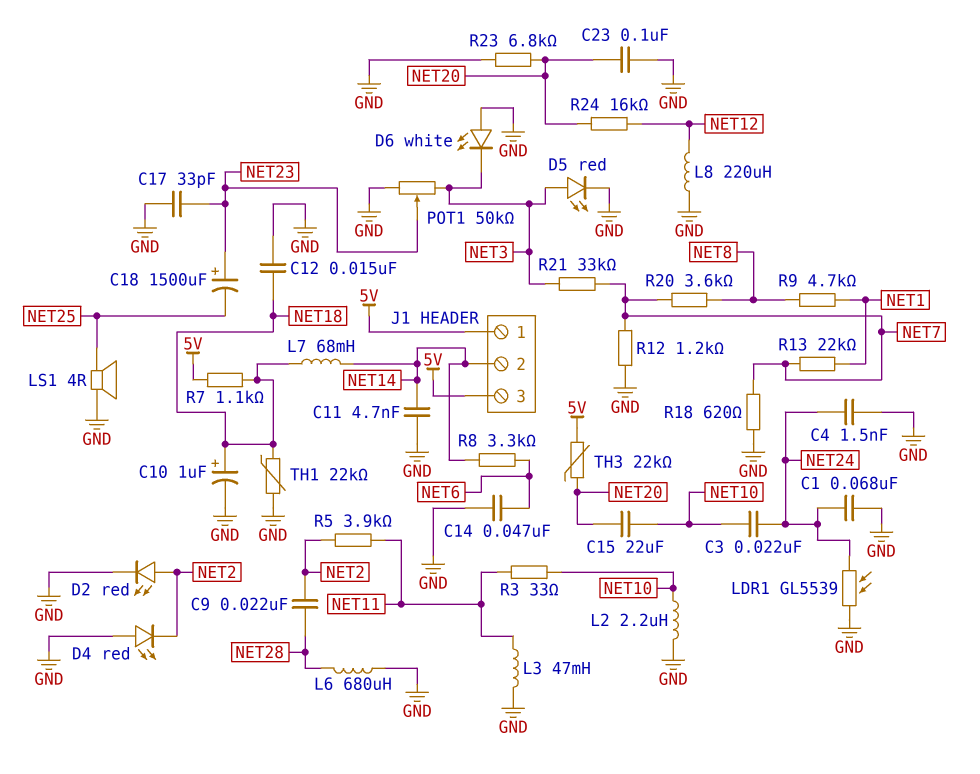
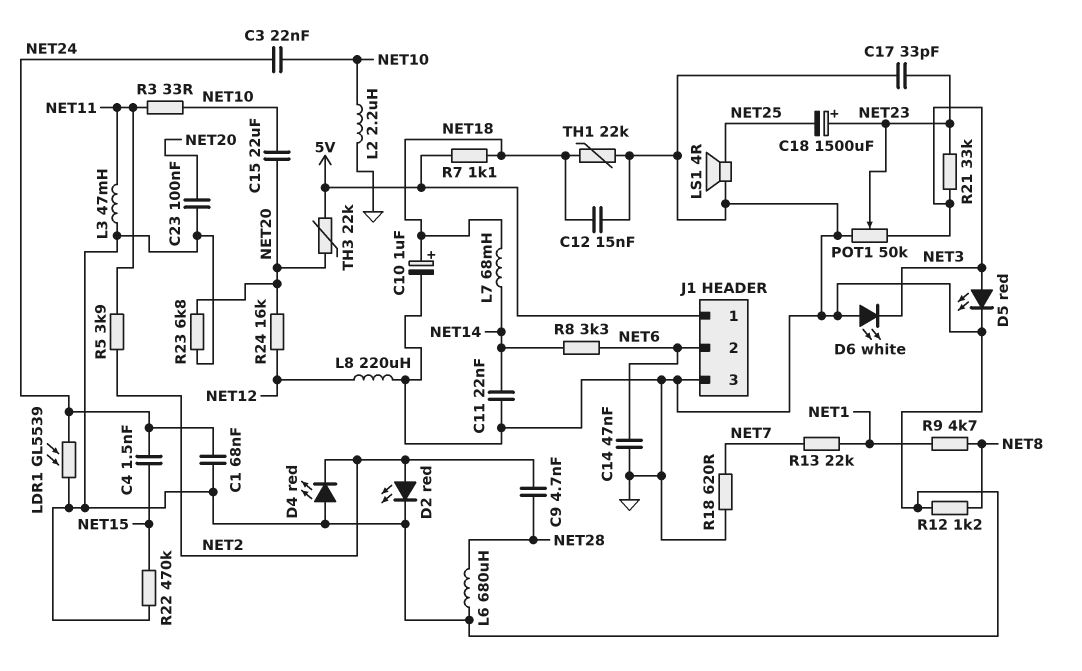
C4: 1.5nF (GND, NET24) -> 1.5nF (NET15, NET24)
C9: 22nF (NET2, NET28) -> 4.7nF (NET2, NET28)
C11: 4.7nF (GND, NET14) -> 22nF (GND, NET14)
J1 pin 2: NET14 -> NET6
J1 pin 3: 5V -> GND
R12: 1.2k (GND, NET7) -> 1.2k (GND, NET8)
R20: 3.6k (NET7, NET8) -> none
R21: 33k (NET3, NET7) -> 33k (NET3, NET23)
R22: none -> 470k (GND, NET15)

